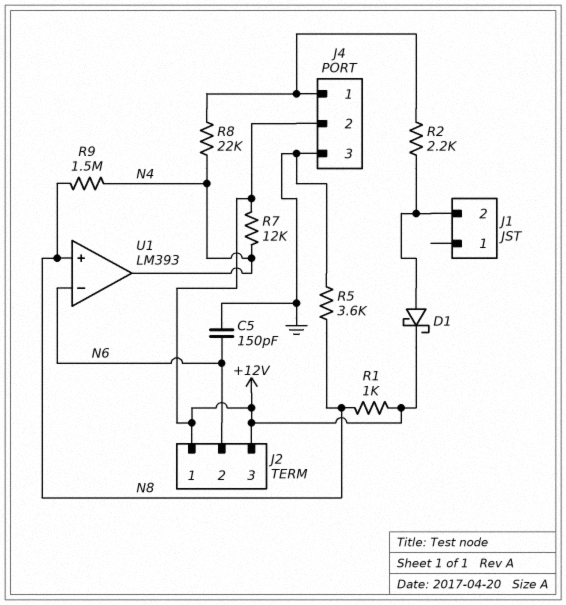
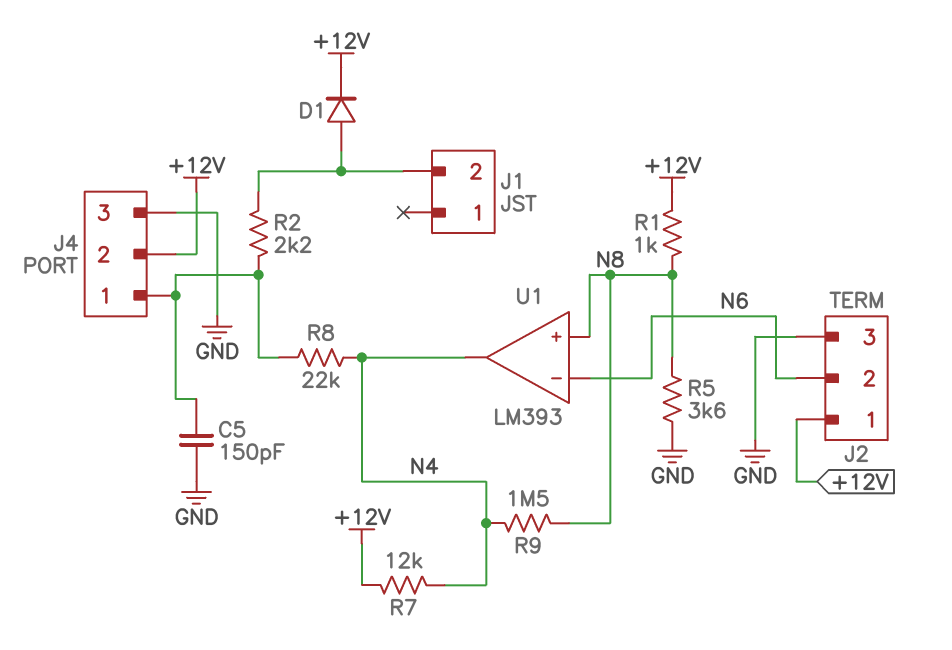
C5: 150pF (GND, N6) -> 150pF (GND, J4/1)
D1: schottky (A J1/2, K +12V) -> diode (A J1/2, K +12V)
J2 pin 3: +12V -> GND

